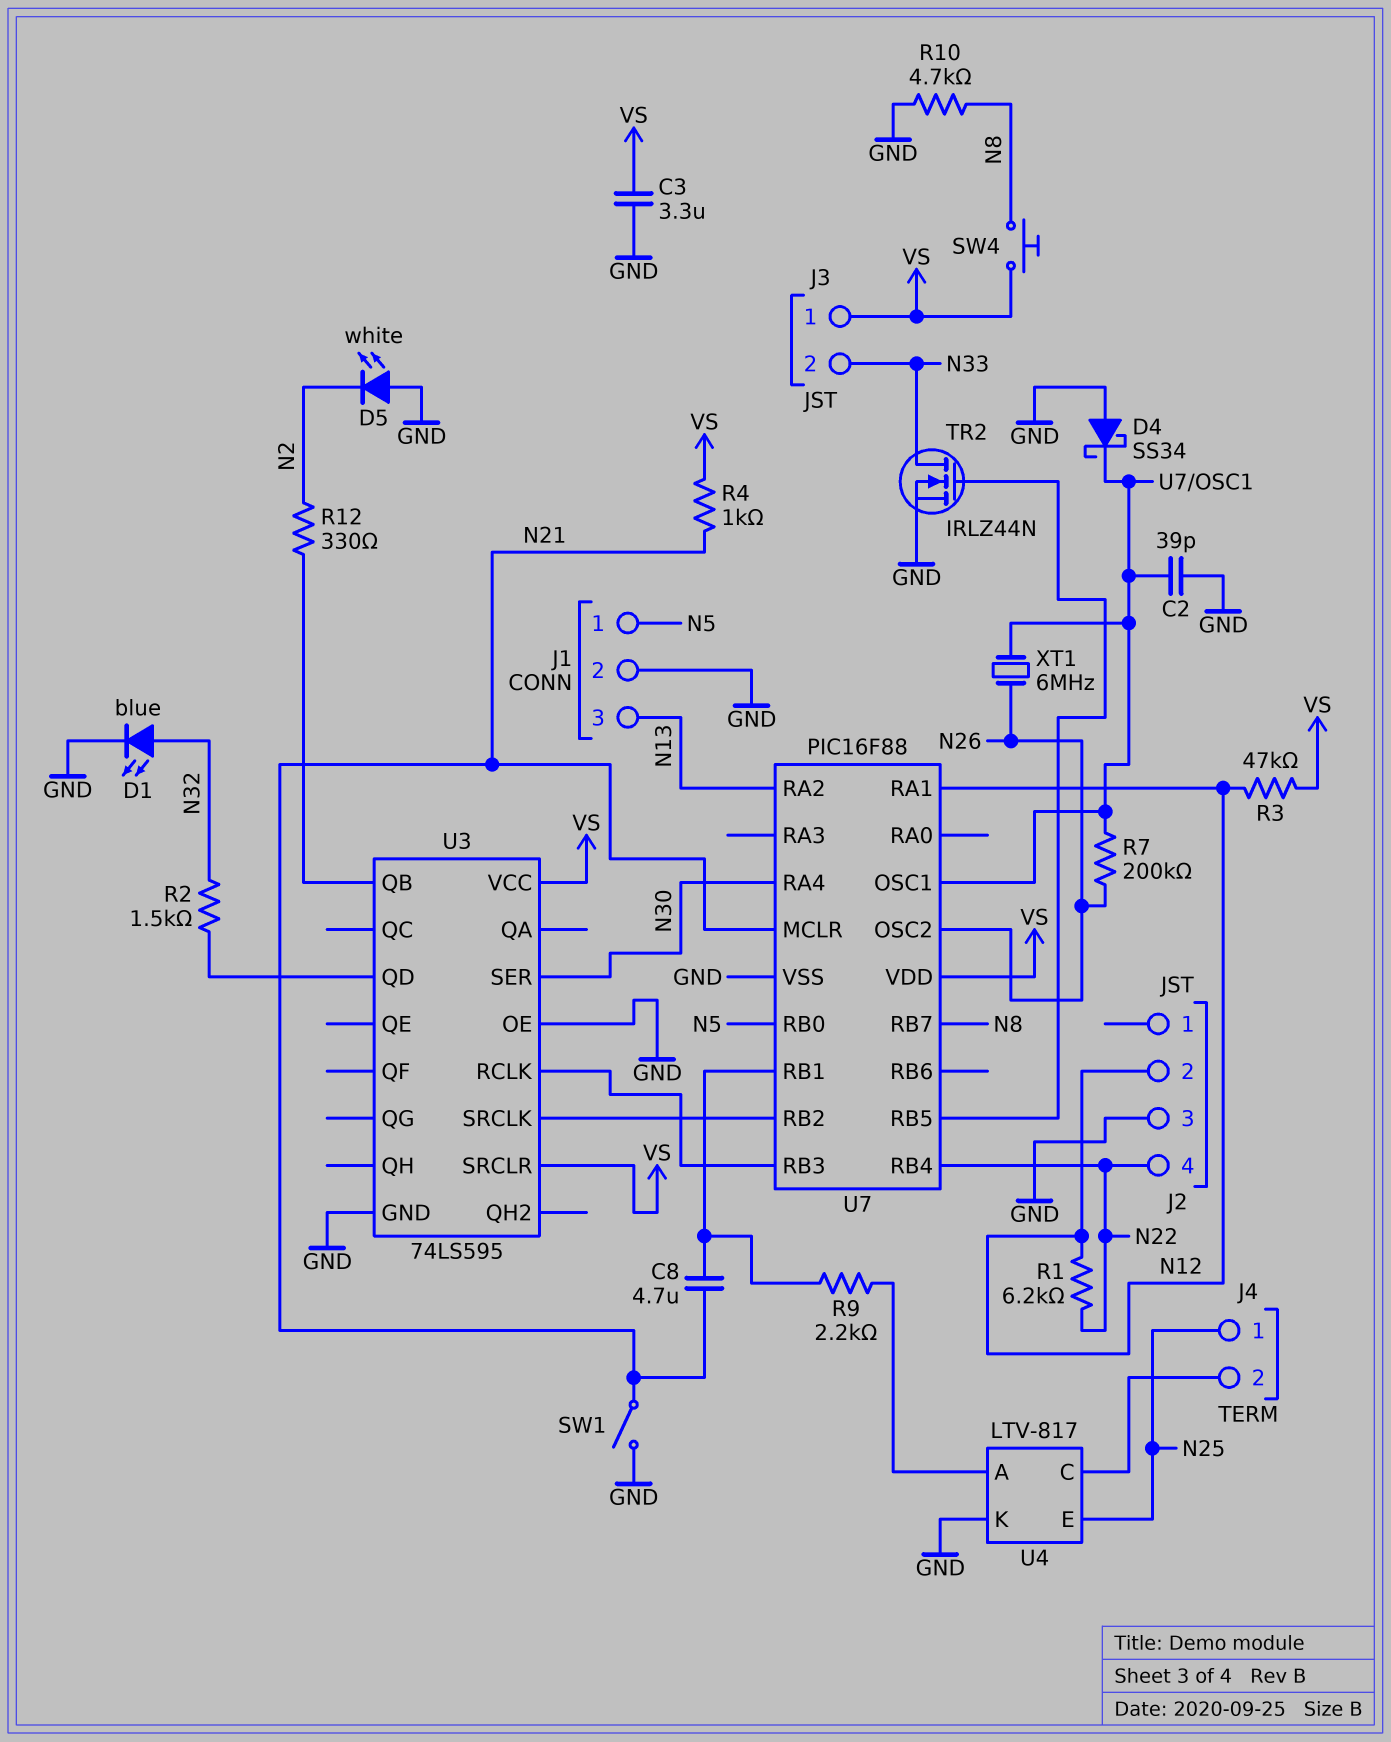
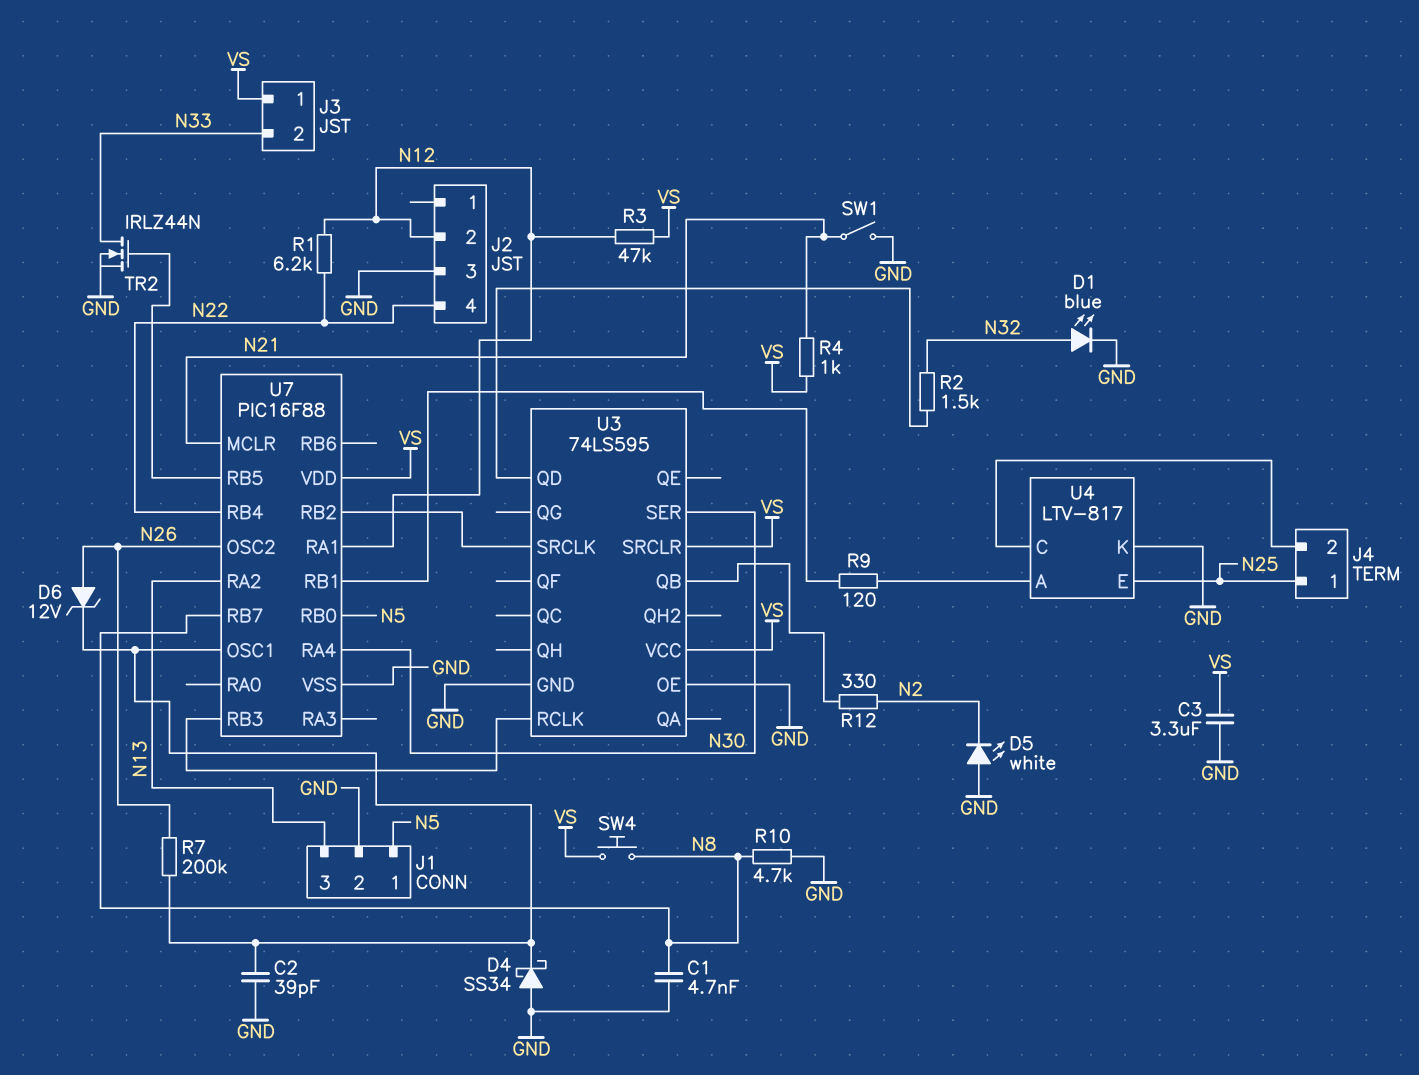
C1: none -> 4.7nF (GND, N8)
C8: 4.7uF (N21, U7/RB1) -> none
D6: none -> zener 12V (A N26, K U7/OSC1)
R9: 2.2k (U4/A, U7/RB1) -> 120 (U4/A, U7/RB1)
XT1: 6MHz (N26, U7/OSC1) -> none

